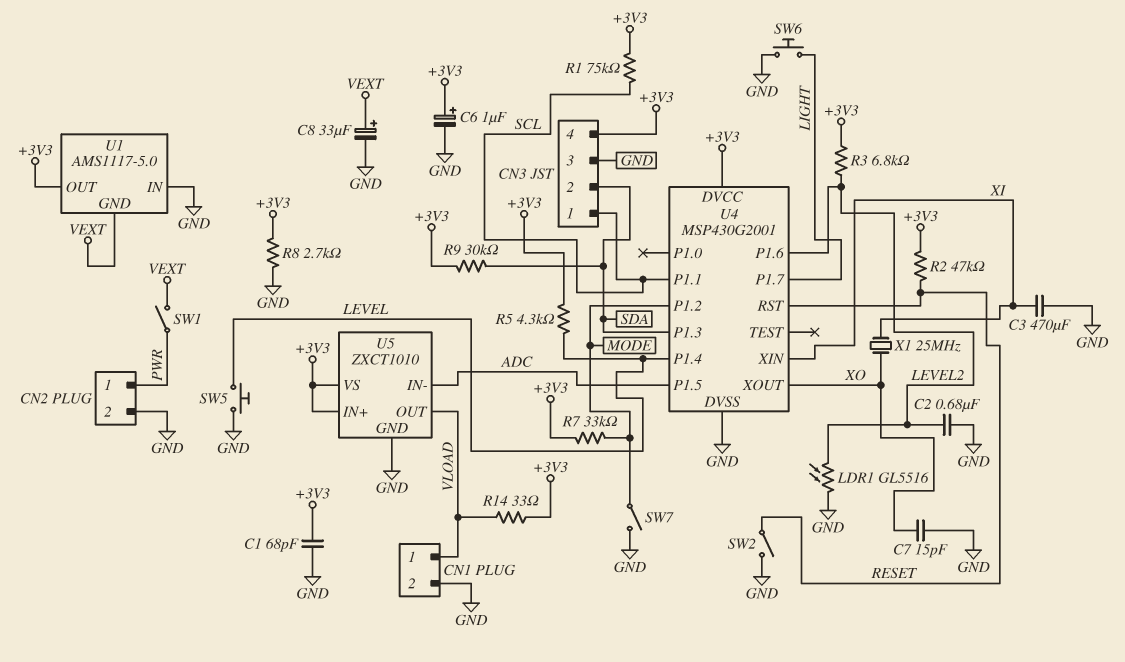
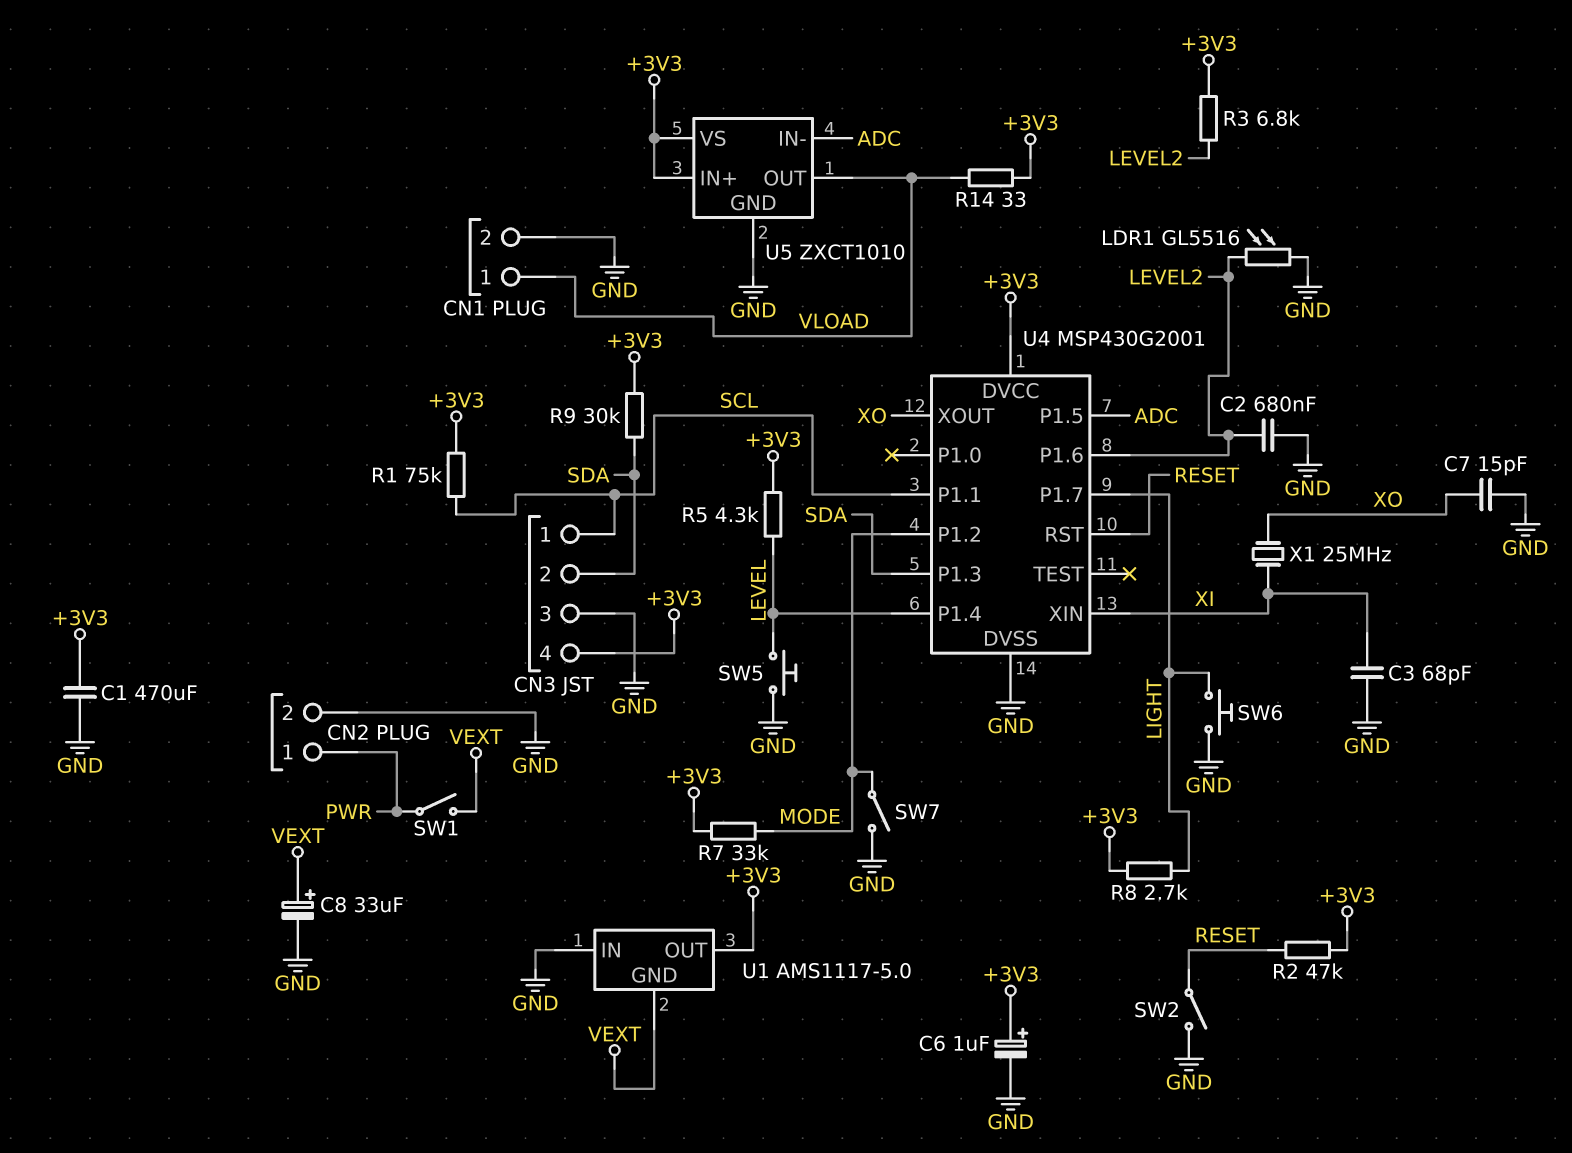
C1: 68pF (+3V3, GND) -> 470uF (+3V3, GND)
C3: 470uF (GND, XI) -> 68pF (GND, XI)
R8: 2.7k (+3V3, GND) -> 2.7k (+3V3, LIGHT)

